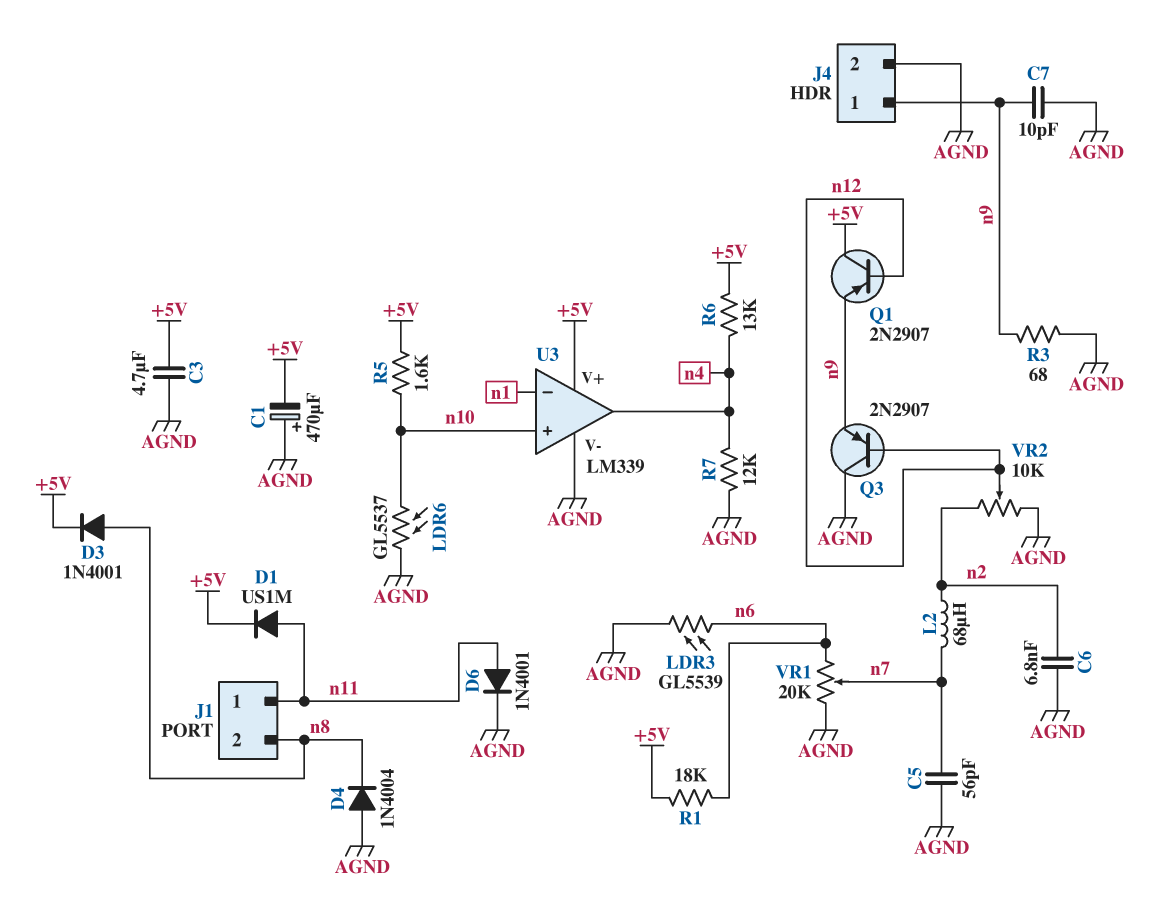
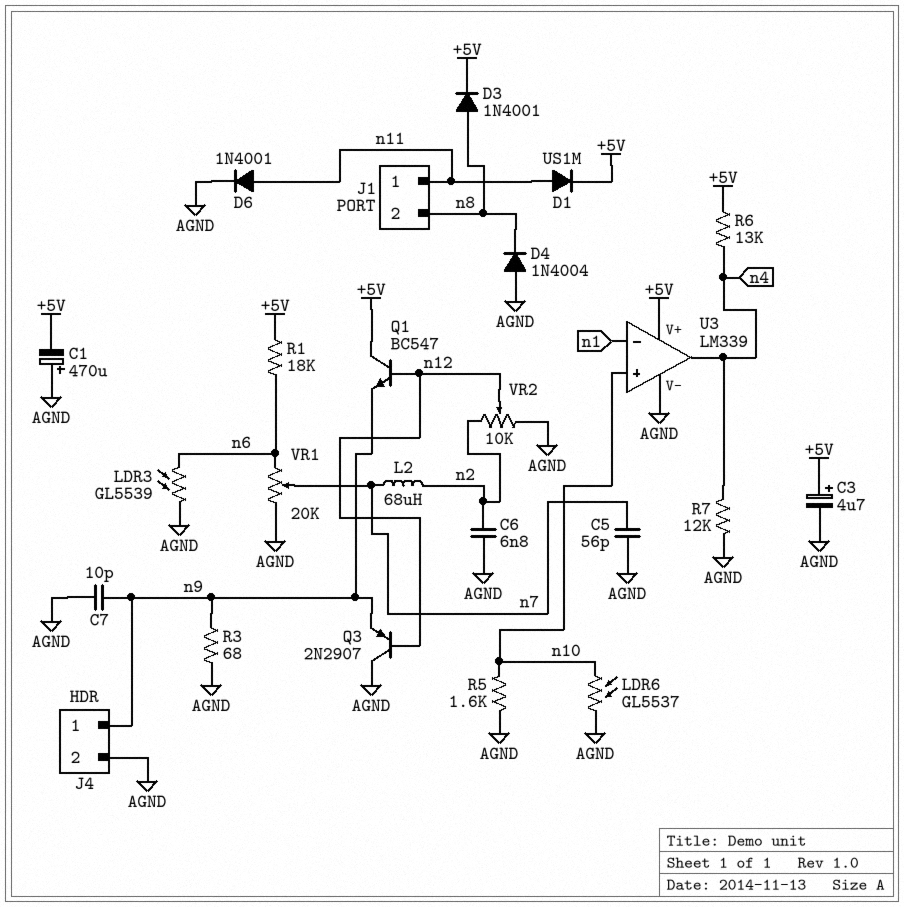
C3: 4.7uF (+5V, AGND) -> 4.7uF (plus +5V, minus AGND)
Q1: PNP 2N2907 (B n12, C +5V, E n9) -> NPN BC547 (B n12, C +5V, E n9)
R5: 1.6k (+5V, n10) -> 1.6k (AGND, n10)

